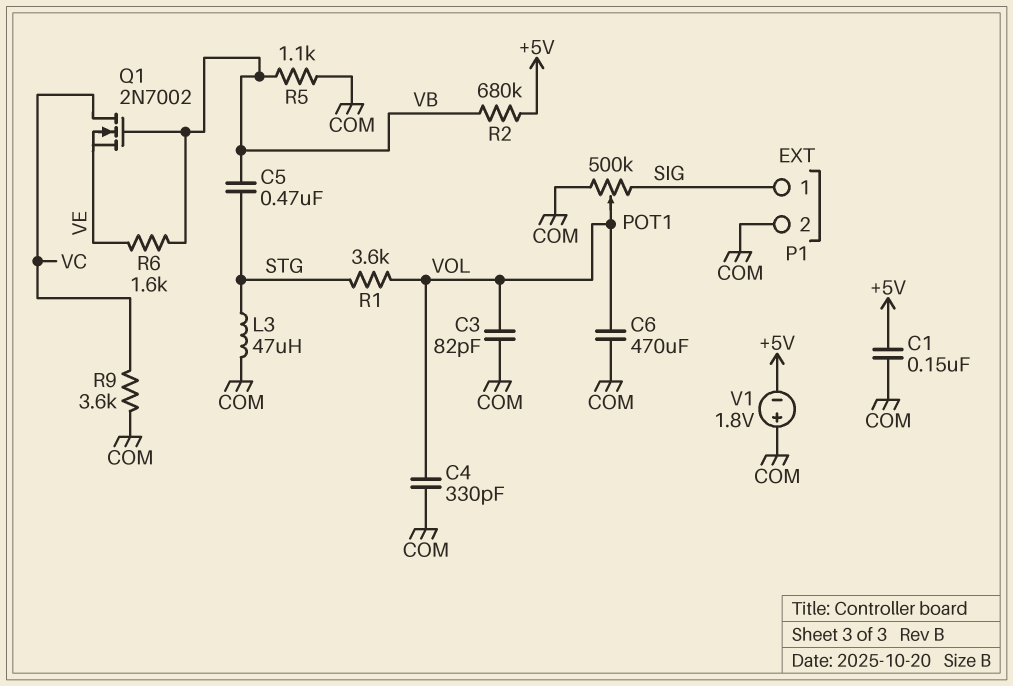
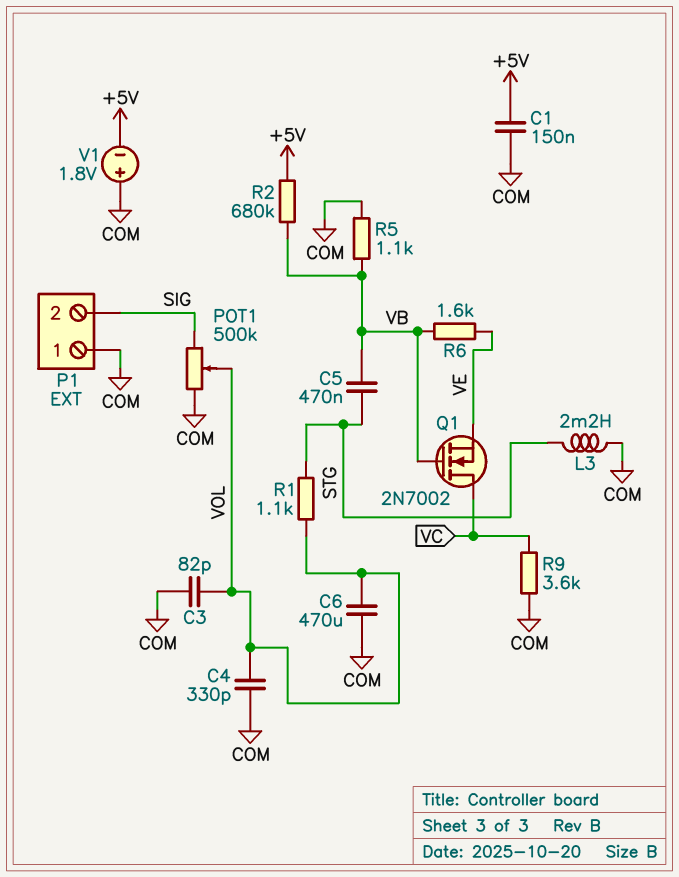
L3: 47uH (COM, STG) -> 2.2mH (COM, STG)
P1 pin 1: SIG -> COM
P1 pin 2: COM -> SIG
R1: 3.6k (STG, VOL) -> 1.1k (STG, VOL)

